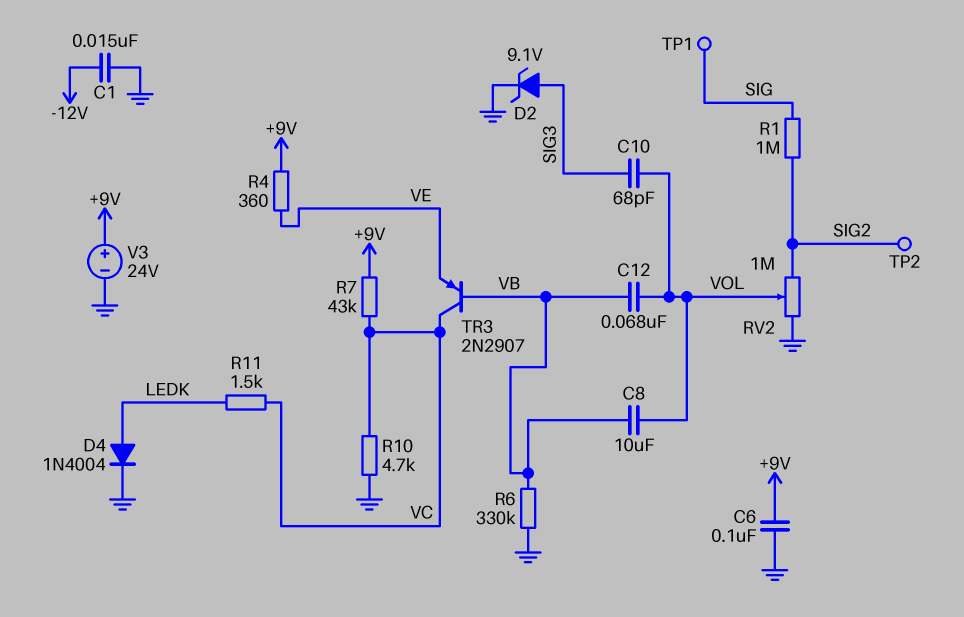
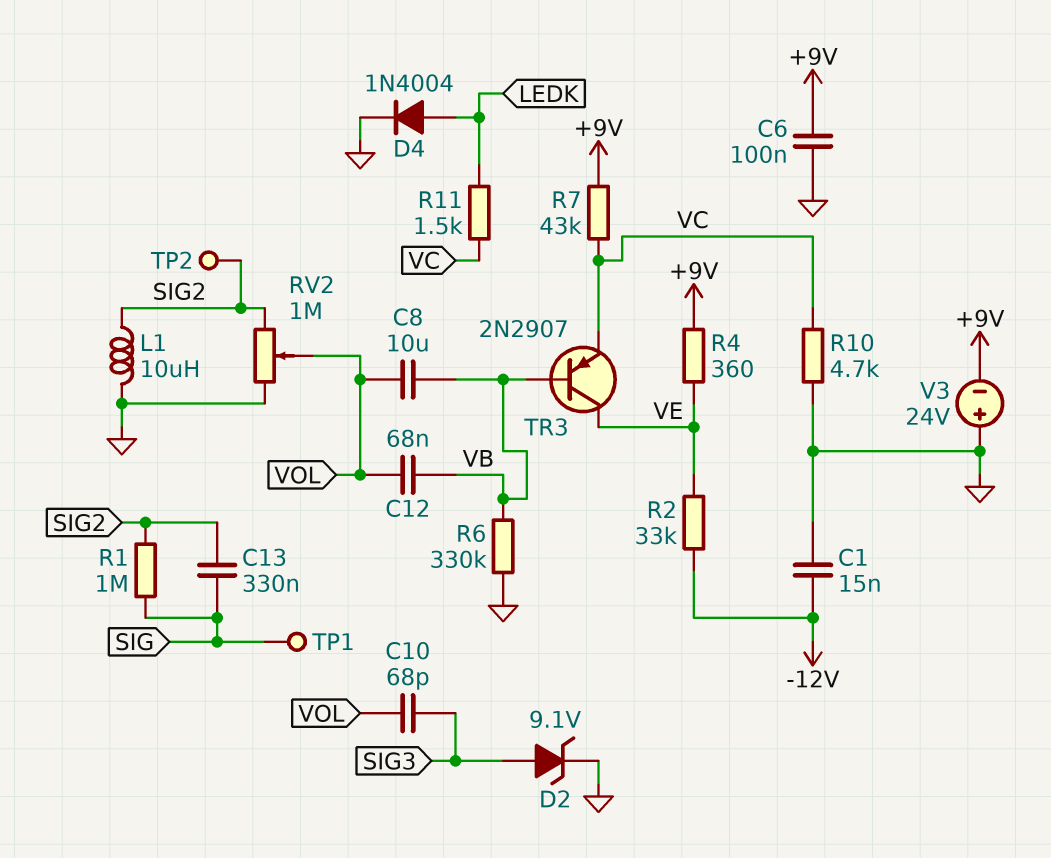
C13: none -> 330nF (SIG, SIG2)
L1: none -> 10uH (GND, SIG2)
R2: none -> 33k (-12V, VE)
TR3: PNP 2N2907 (B VB, C VC, E VE) -> PNP 2N2907 (B VB, C VE, E VC)
V3: 24V (plus +9V, minus GND) -> 24V (plus GND, minus +9V)

